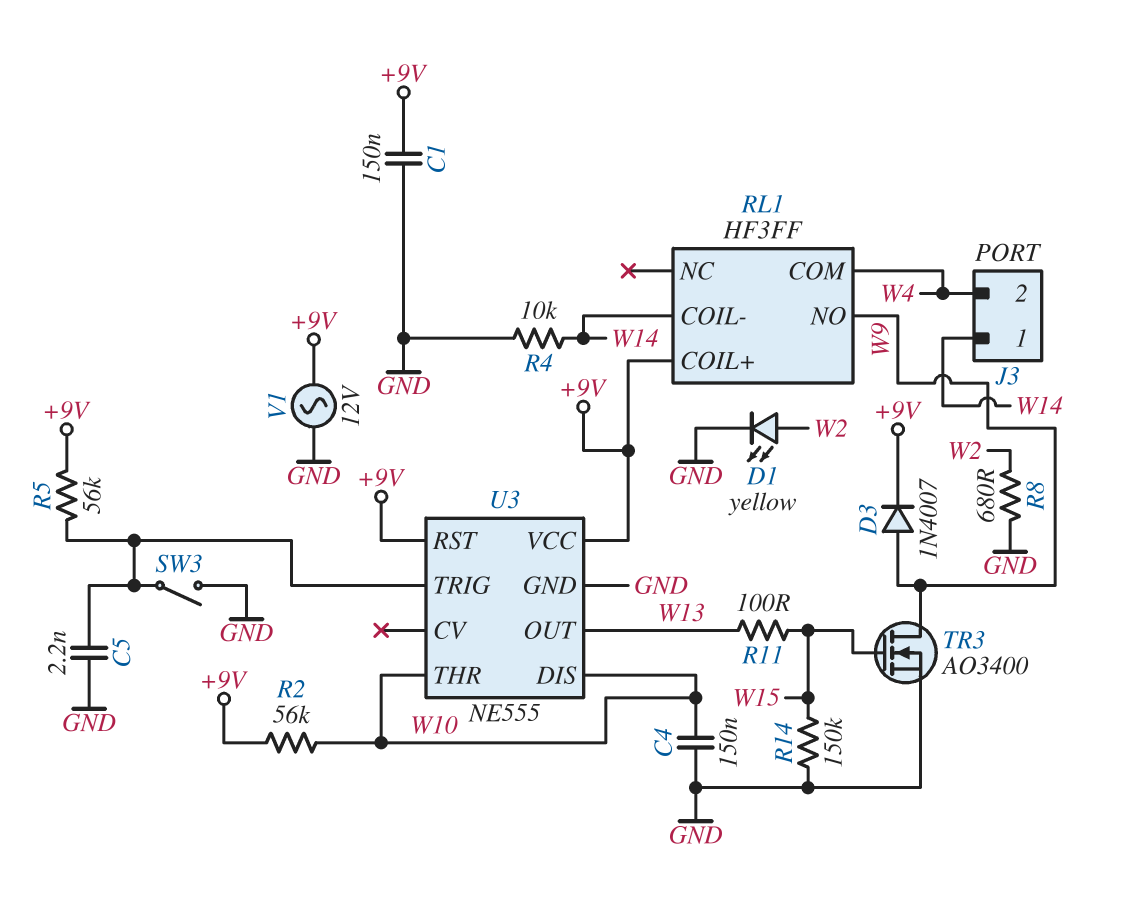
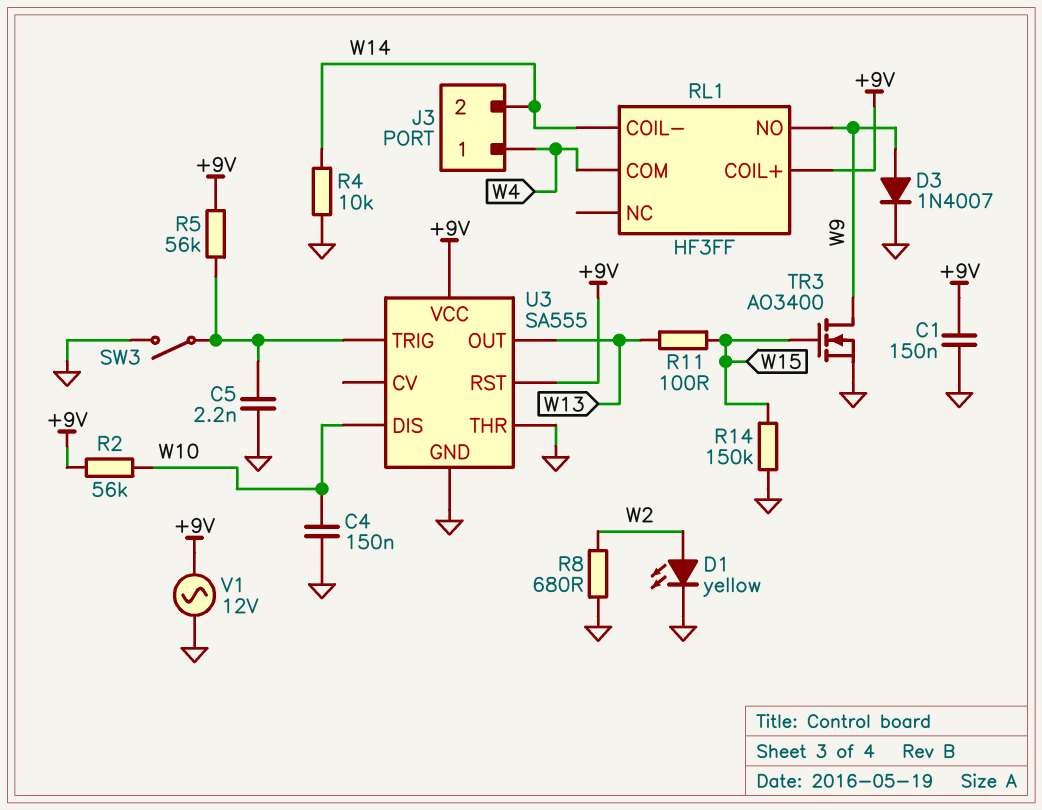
D3: diode 1N4007 (A W9, K +9V) -> diode 1N4007 (A W9, K GND)
J3 pin 1: W14 -> W4
J3 pin 2: W4 -> W14
U3: NE555 -> SA555
U3 pin THR: W10 -> GND

